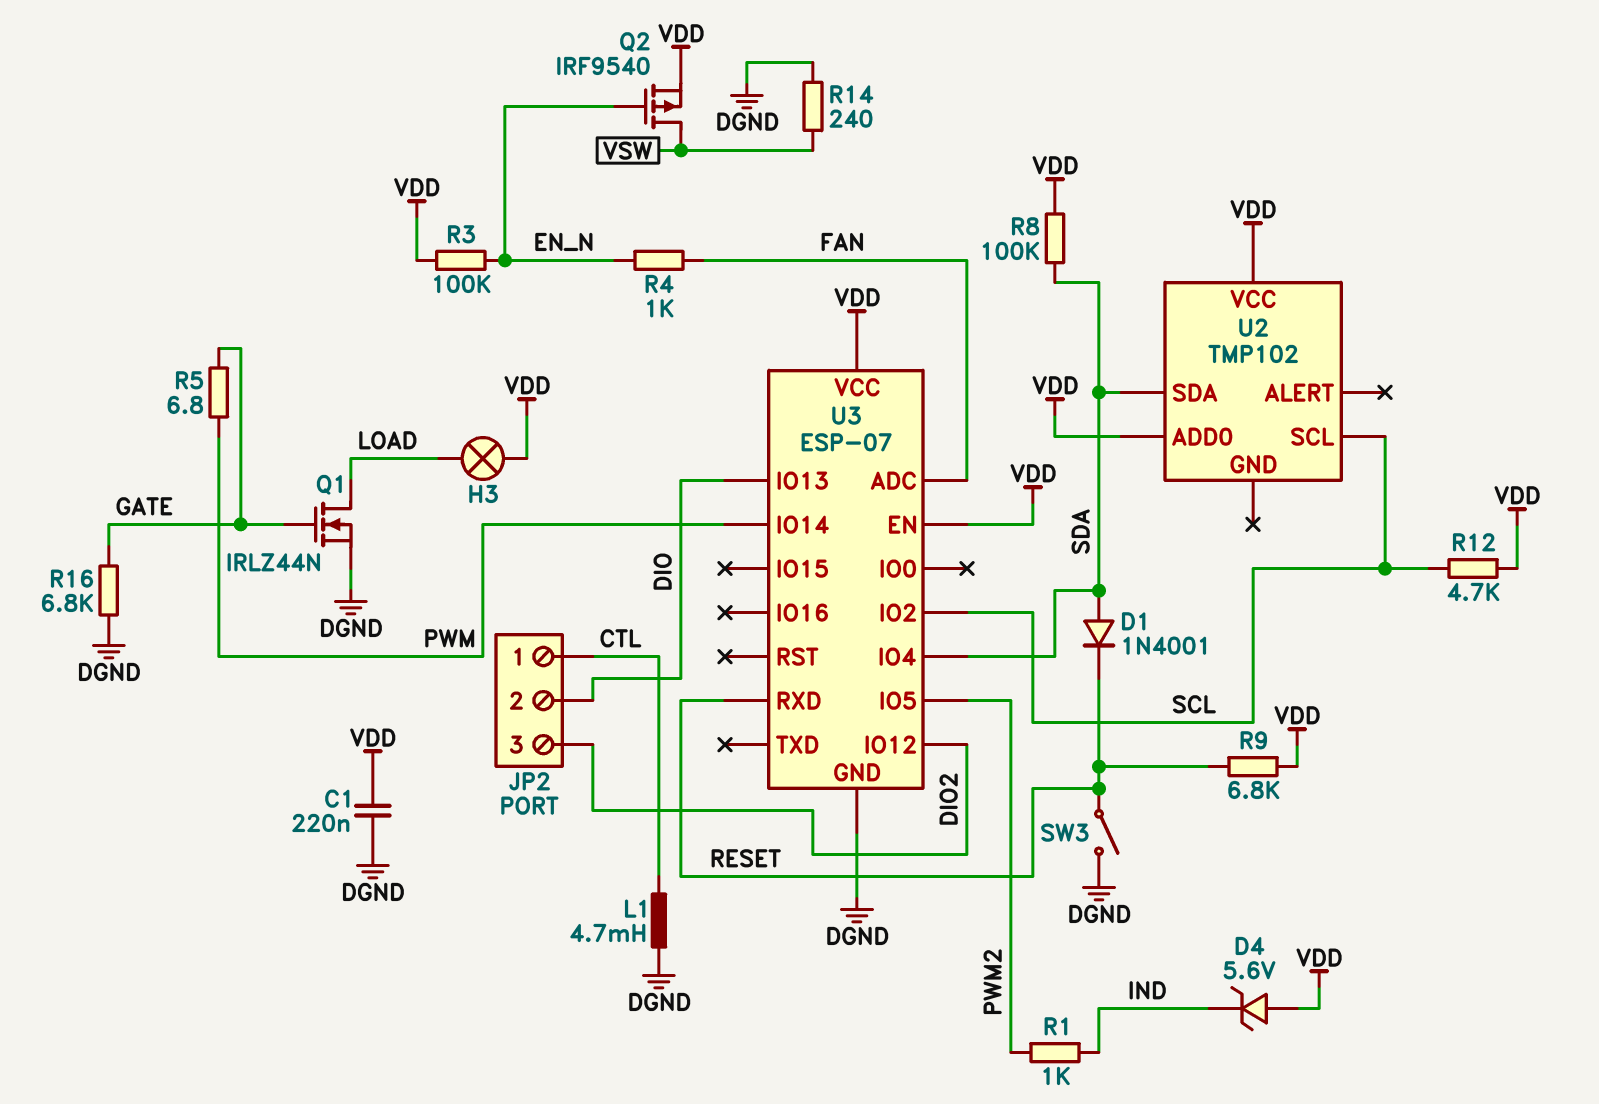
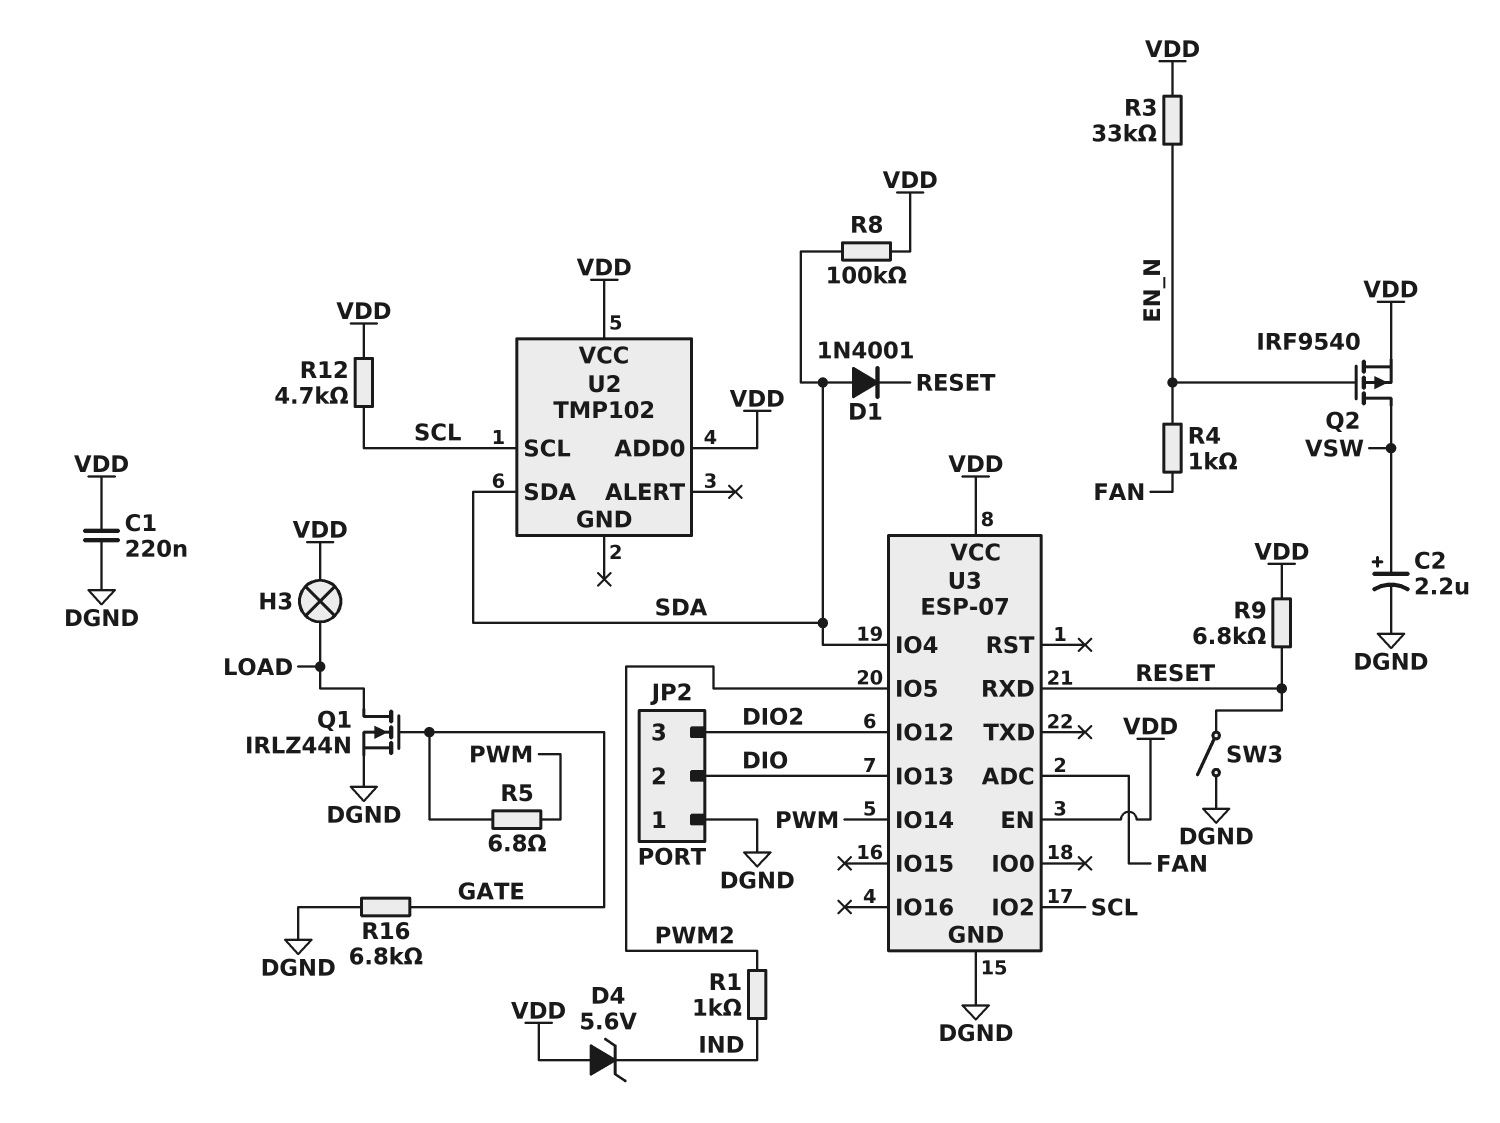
C2: none -> 2.2uF (plus VSW, minus DGND)
JP2 pin 1: CTL -> DGND
L1: 4.7mH (CTL, DGND) -> none
R3: 100k (EN_N, VDD) -> 33k (EN_N, VDD)
R14: 240 (DGND, VSW) -> none

